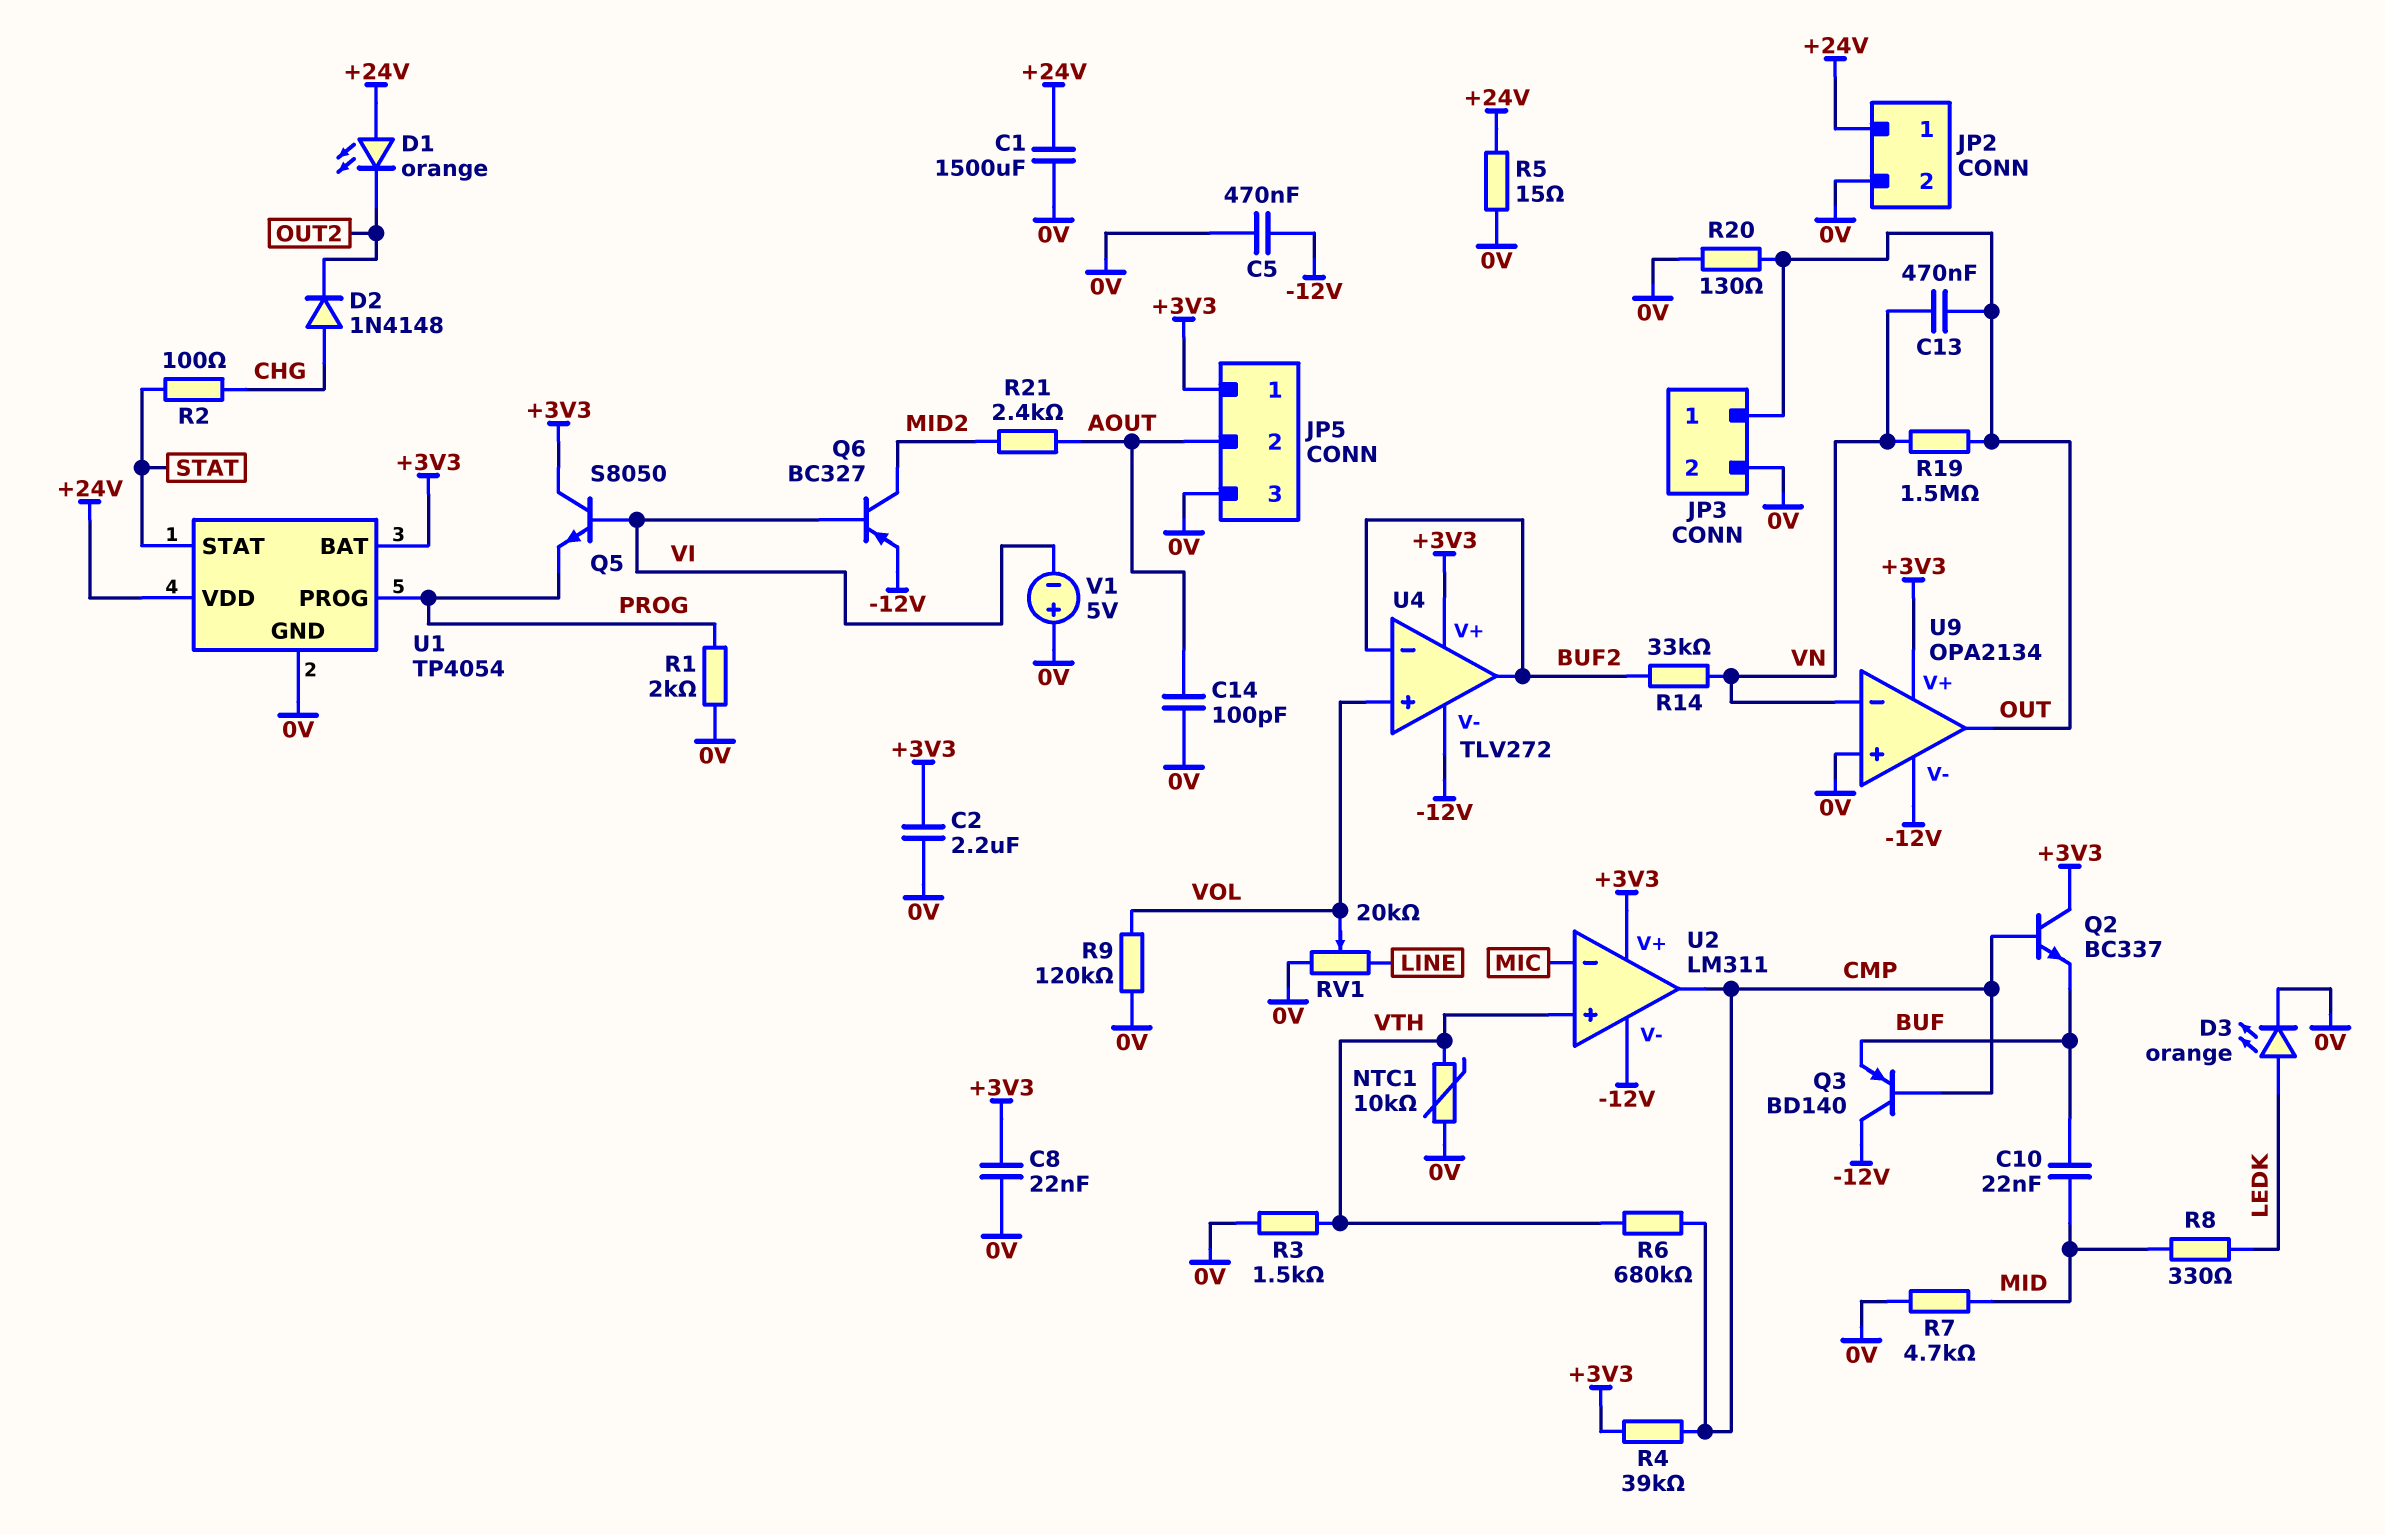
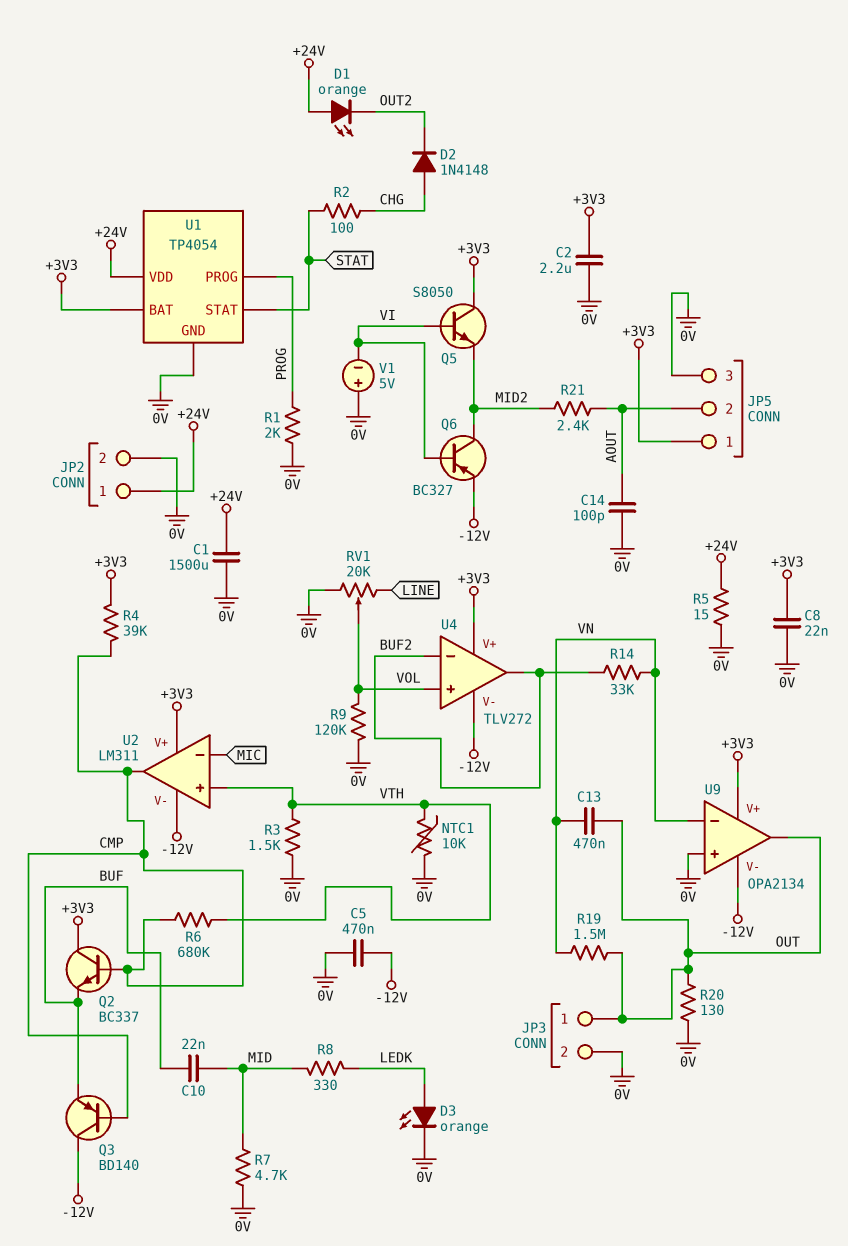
Q5: NPN S8050 (B VI, C +3V3, E PROG) -> NPN S8050 (B VI, C +3V3, E MID2)

